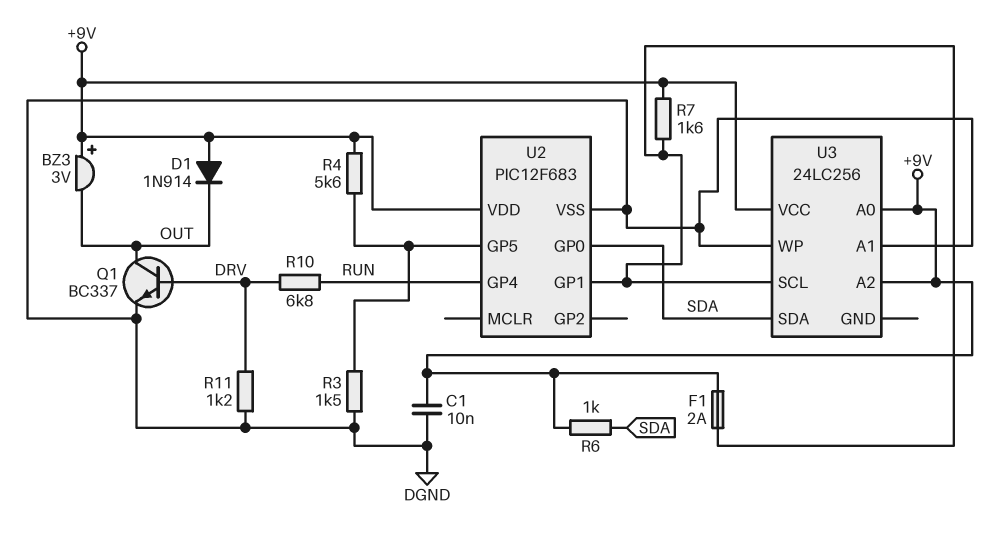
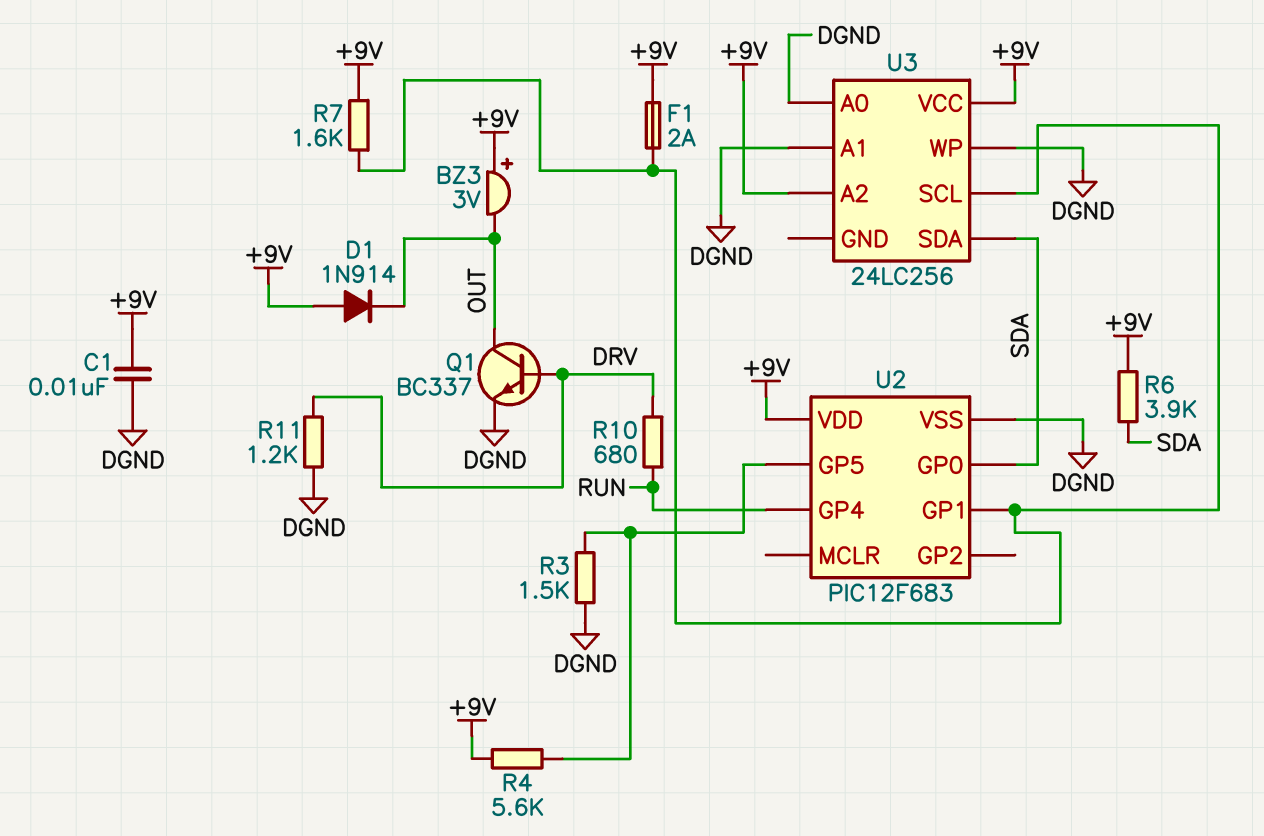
R6: 1k (+9V, SDA) -> 3.9k (+9V, SDA)
R10: 6.8k (DRV, RUN) -> 680 (DRV, RUN)
U3 pin A0: +9V -> DGND

